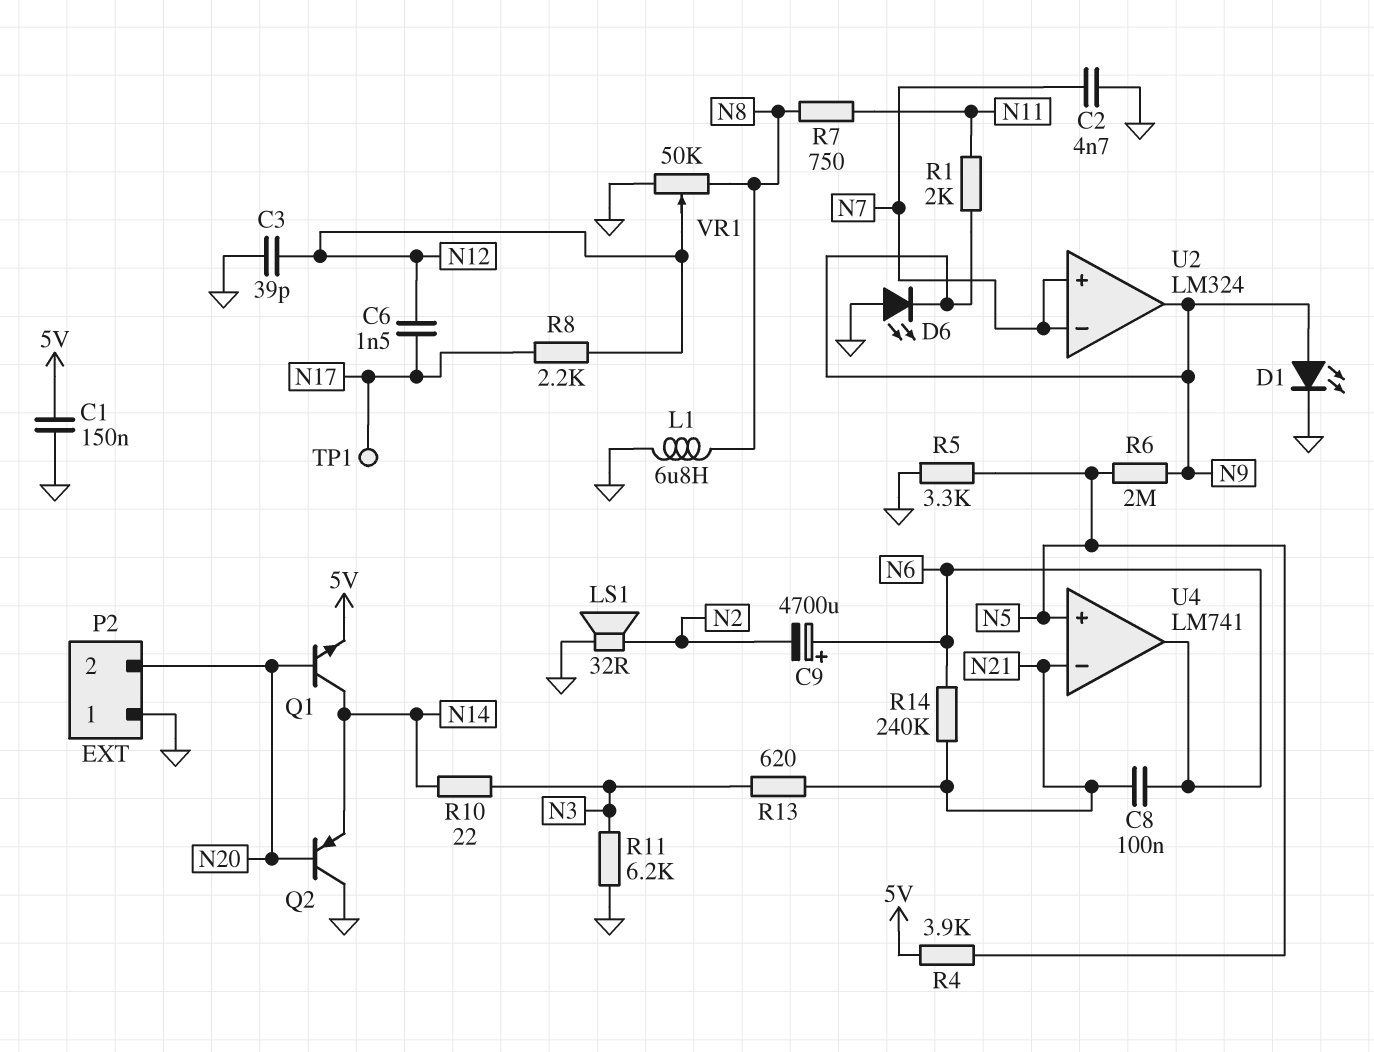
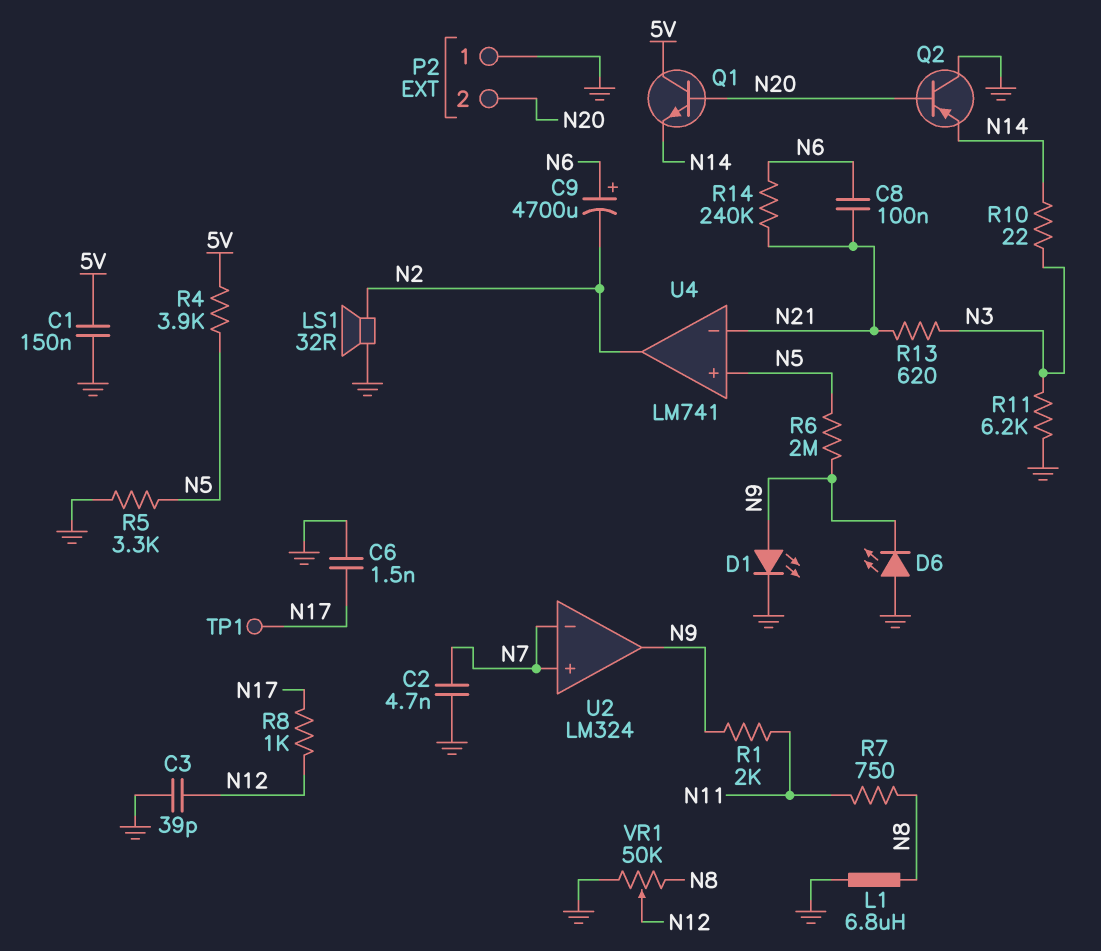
C6: 1.5nF (N12, N17) -> 1.5nF (GND, N17)
Q1: NPN (B N20, C N14, E 5V) -> NPN (B N20, C 5V, E N14)
R8: 2.2k (N12, N17) -> 1k (N12, N17)
U4 pin out: N6 -> N2

